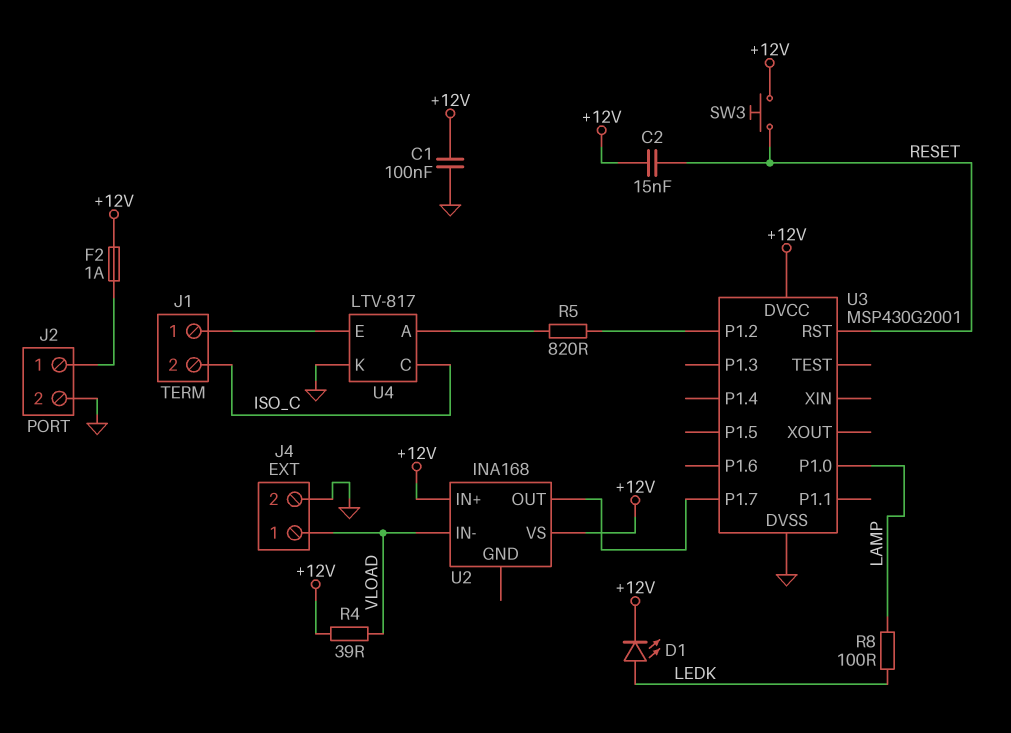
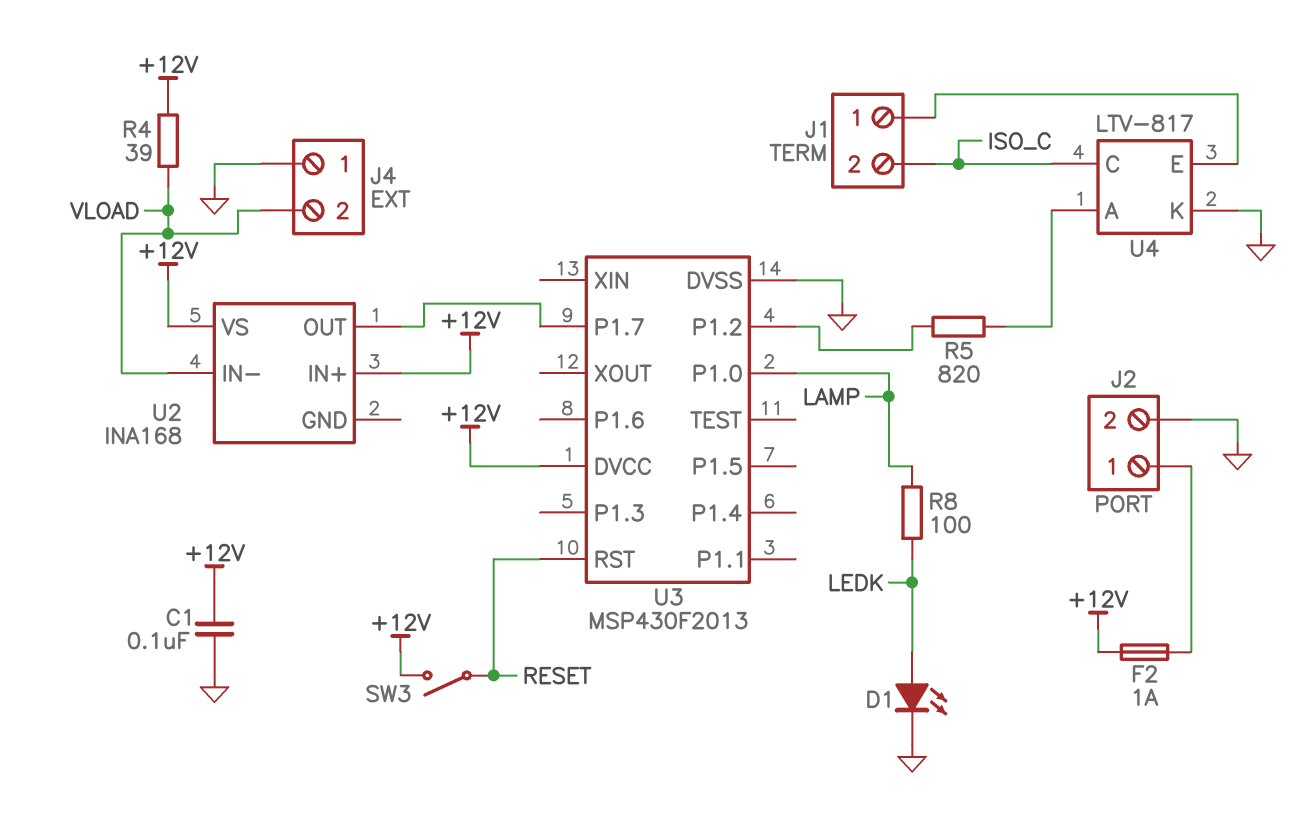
C2: 15nF (+12V, RESET) -> none
D1: LED (A LEDK, K +12V) -> LED (A LEDK, K GND)
J4 pin 1: VLOAD -> GND
J4 pin 2: GND -> VLOAD
SW3: button (+12V, RESET) -> switch (+12V, RESET)
U3: MSP430G2001 -> MSP430F2013

